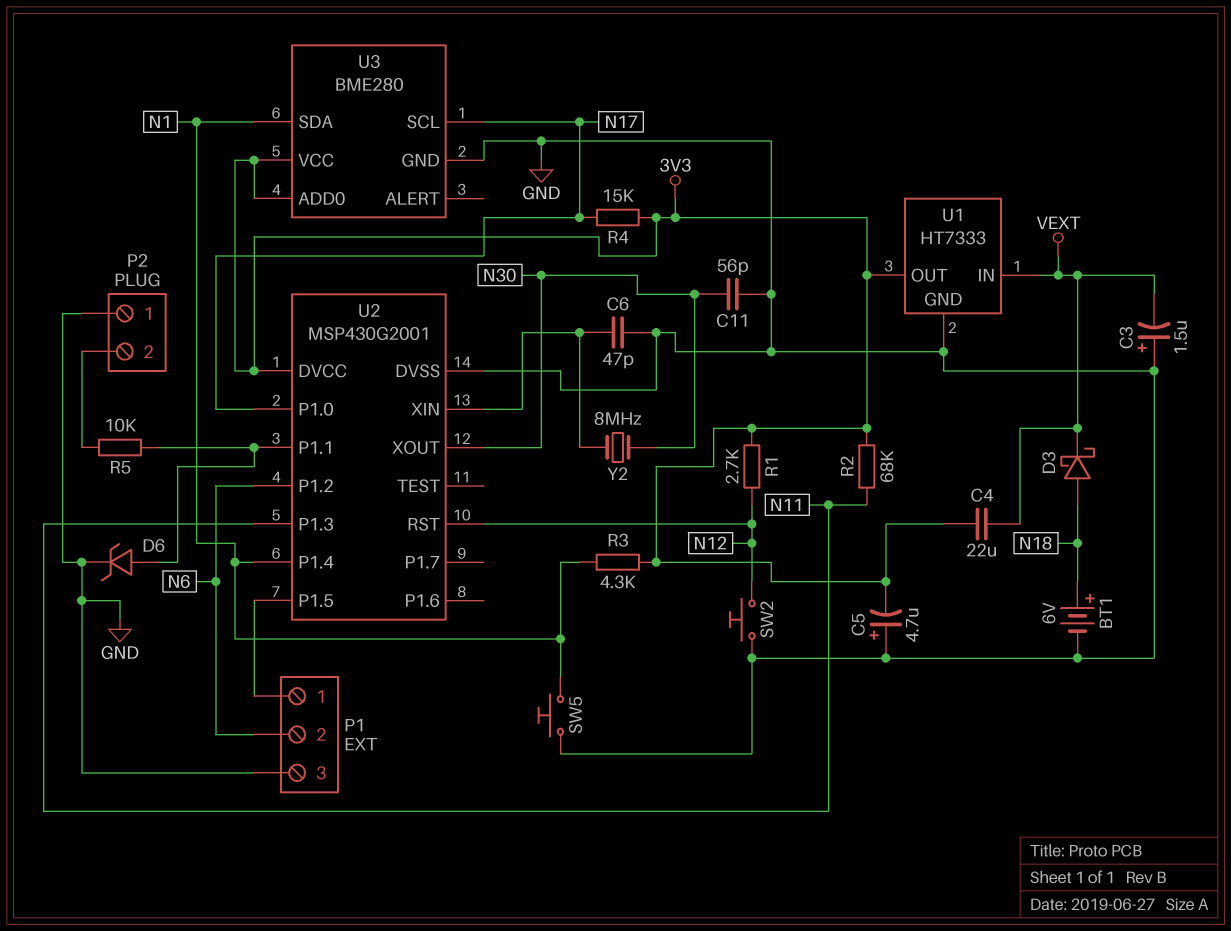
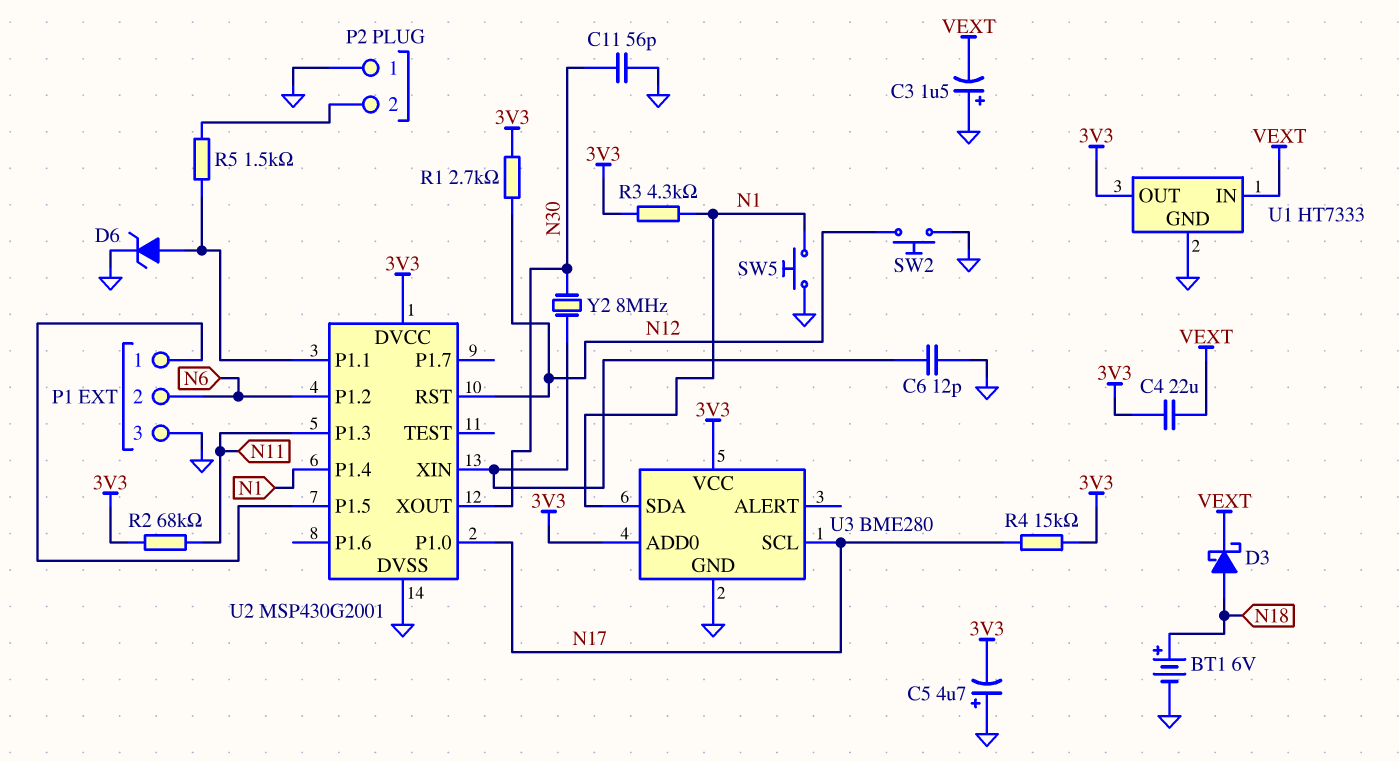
C6: 47pF (GND, U2/XIN) -> 12pF (GND, U2/XIN)
R5: 10k (P2/2, U2/P1.1) -> 1.5k (P2/2, U2/P1.1)

